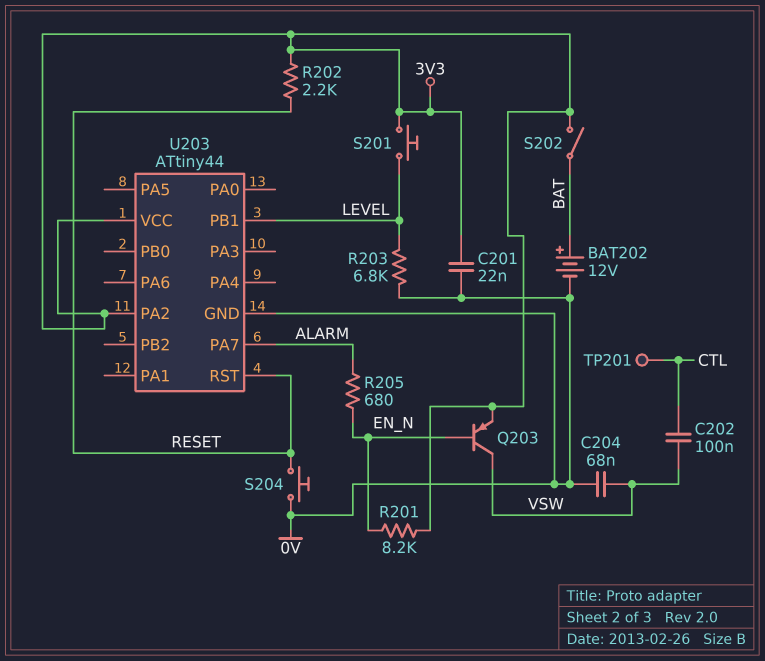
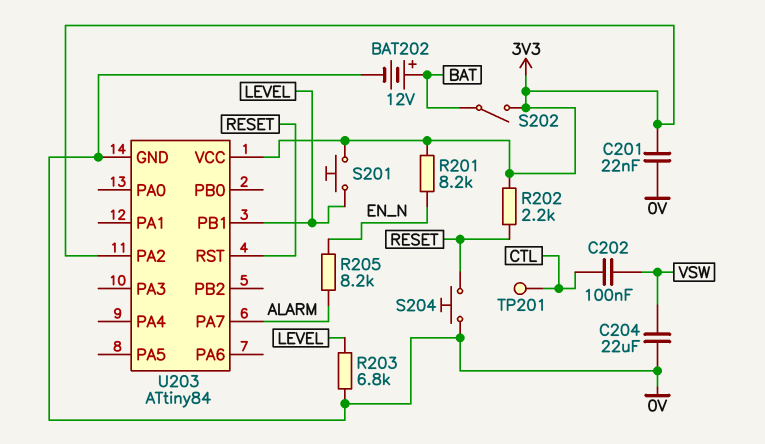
C204: 68nF (0V, VSW) -> 22uF (0V, VSW)
Q203: PNP (B EN_N, C VSW, E 3V3) -> none
R205: 680 (ALARM, EN_N) -> 8.2k (ALARM, EN_N)
U203: ATtiny44 -> ATtiny84

